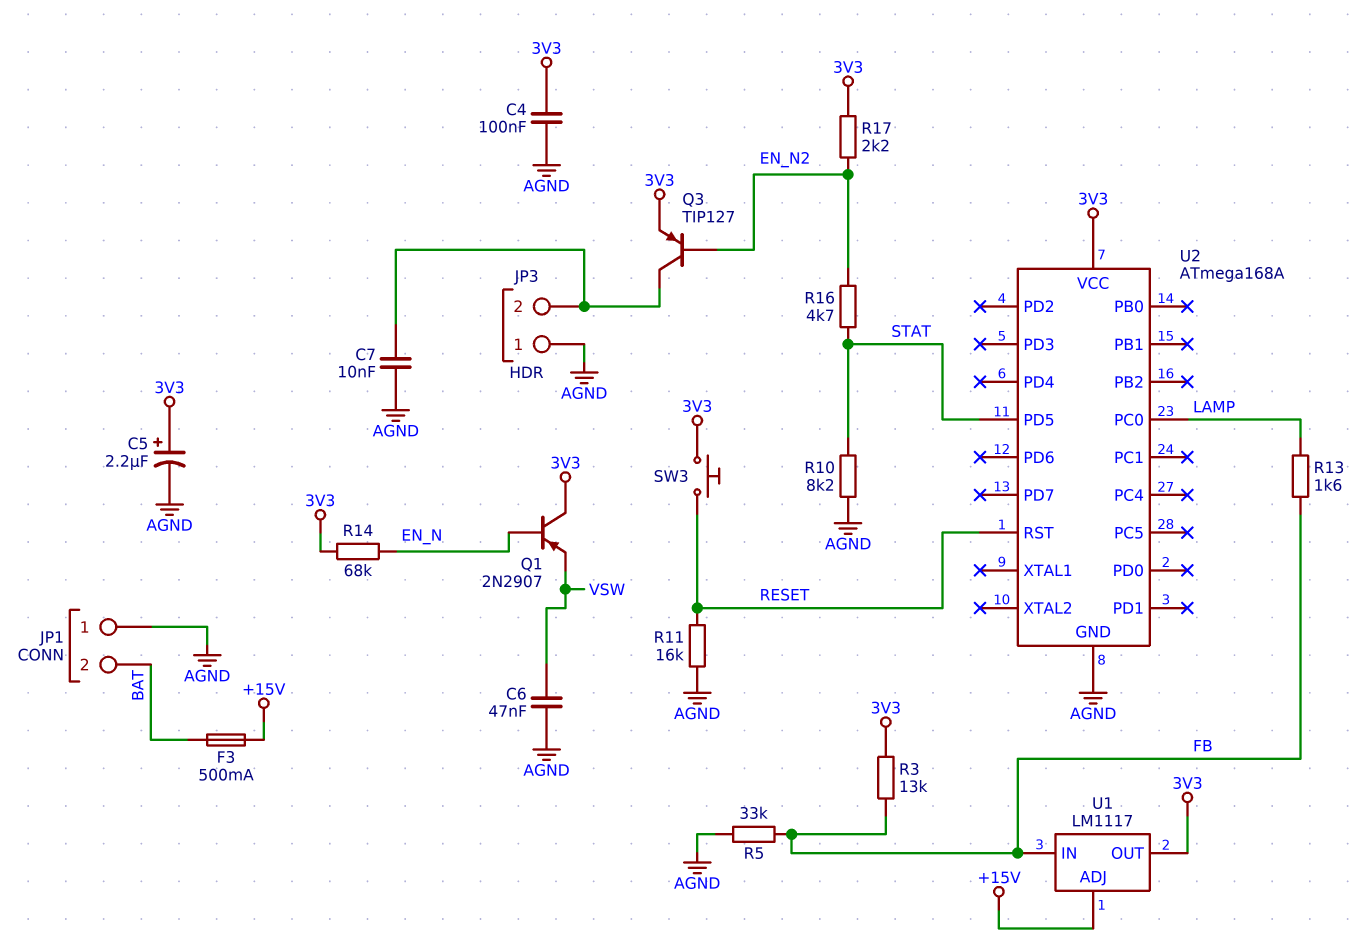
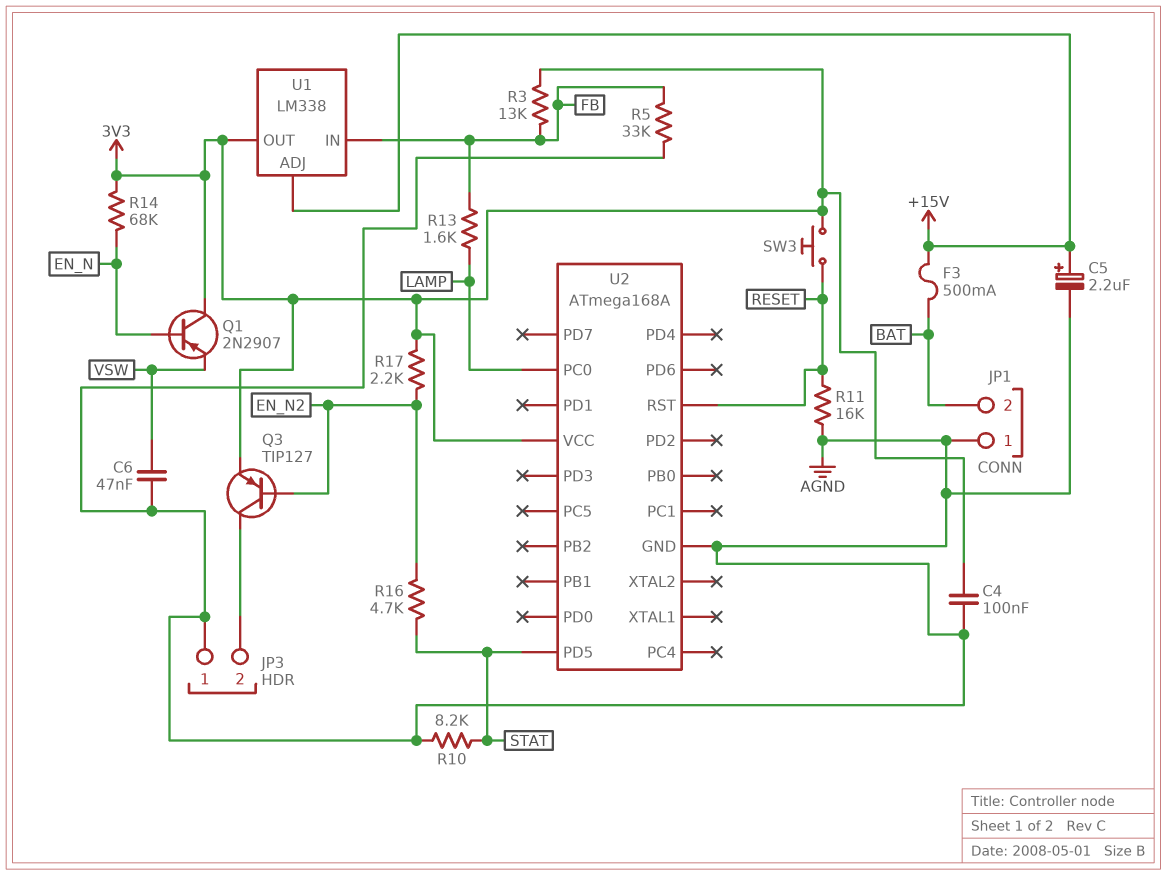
C5: 2.2uF (plus 3V3, minus AGND) -> 2.2uF (plus +15V, minus AGND)
C7: 10nF (AGND, JP3/2) -> none
U1: LM1117 -> LM338

